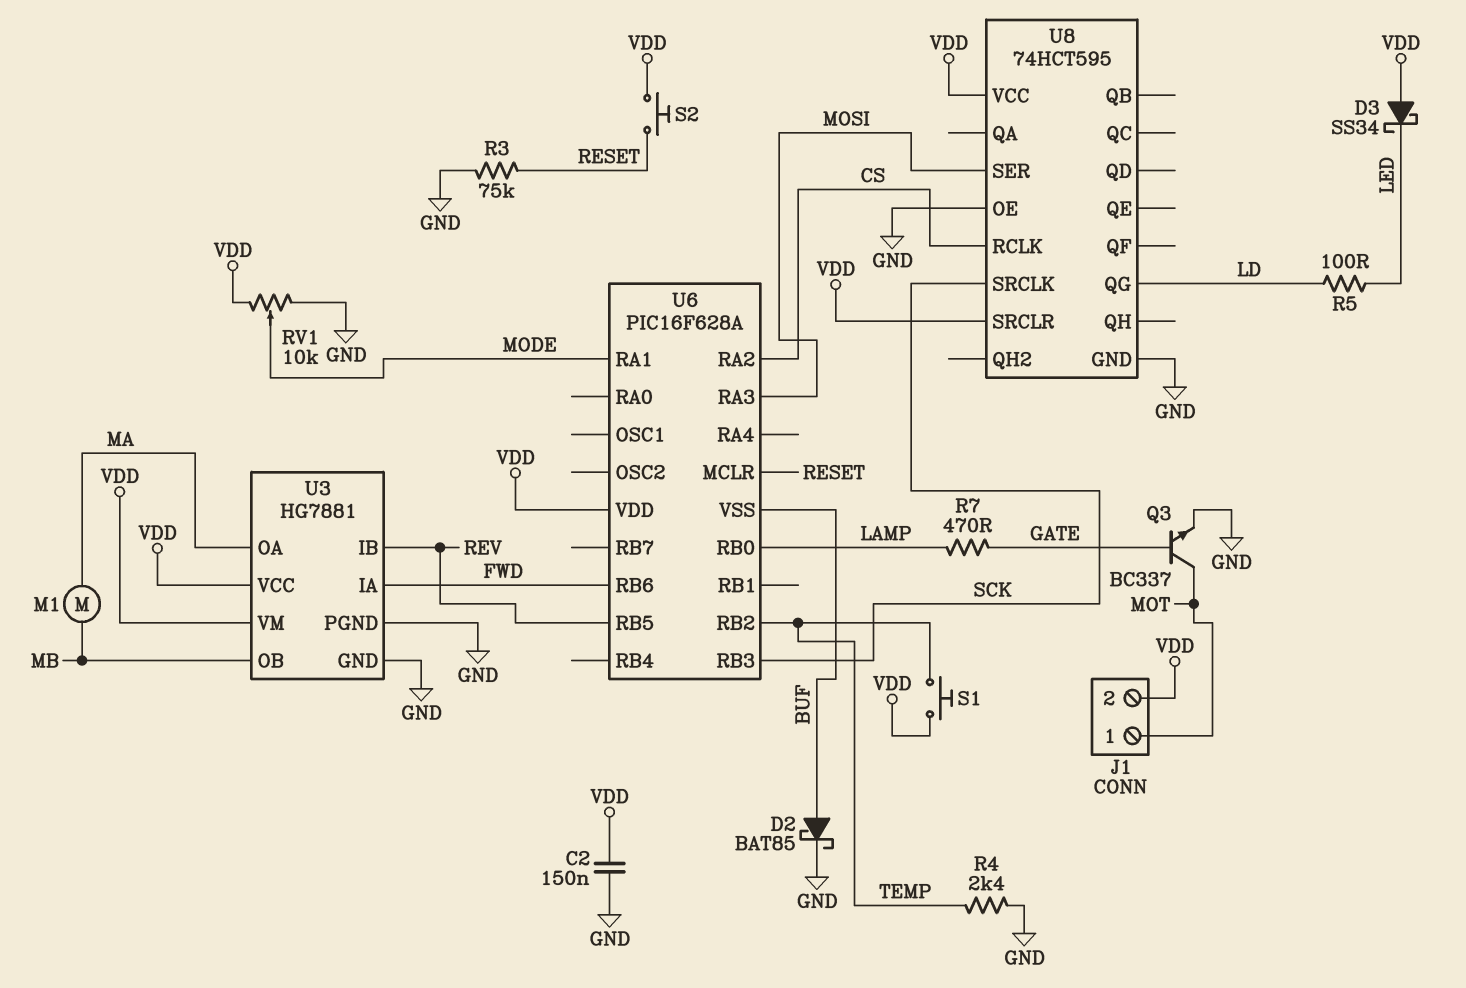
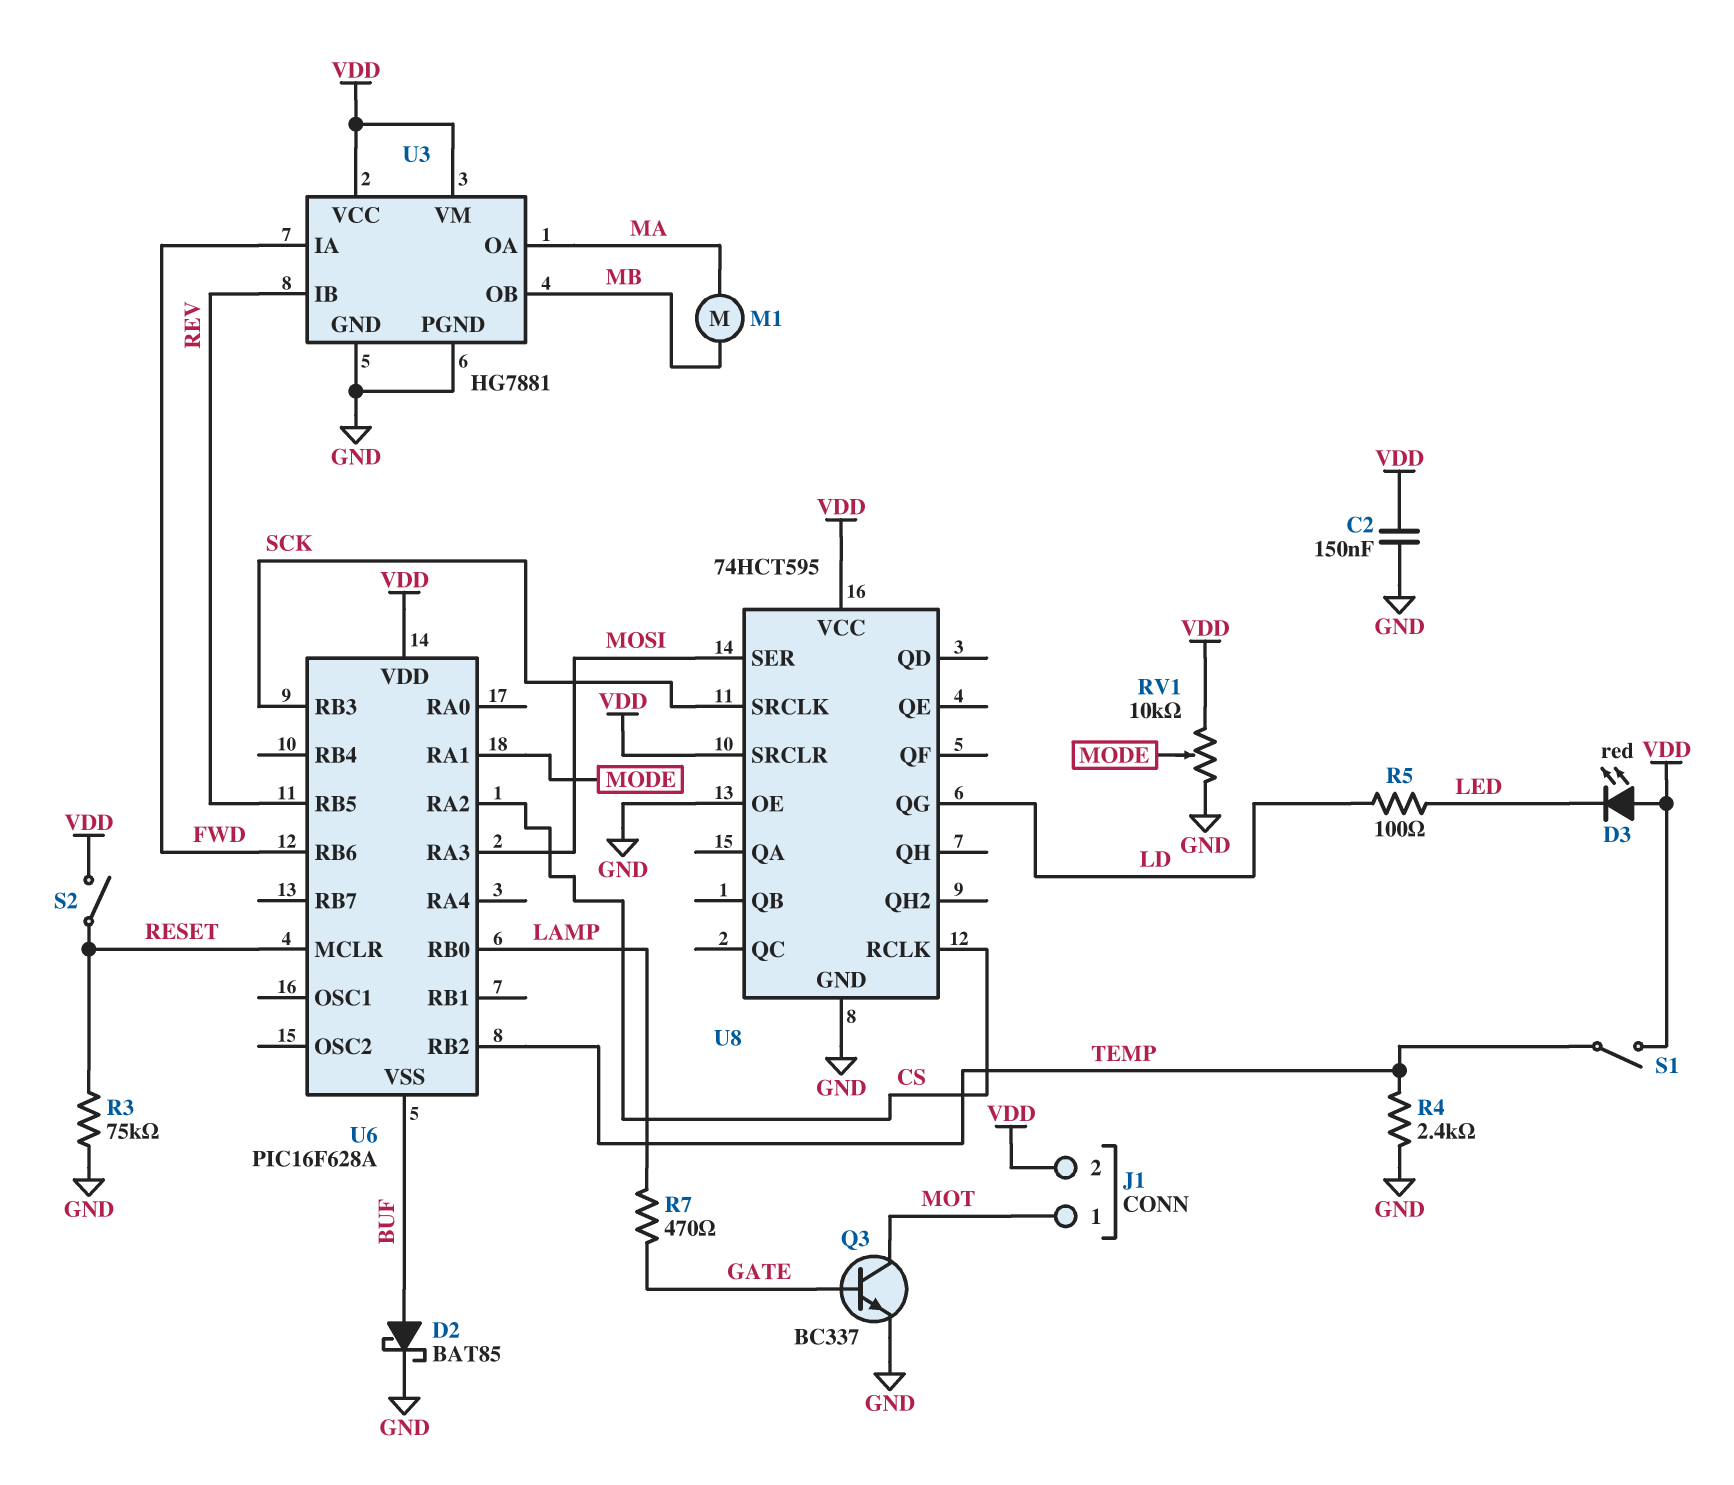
D3: schottky SS34 (A VDD, K LED) -> LED red (A VDD, K LED)
S1: button (TEMP, VDD) -> switch (TEMP, VDD)
S2: button (RESET, VDD) -> switch (RESET, VDD)

